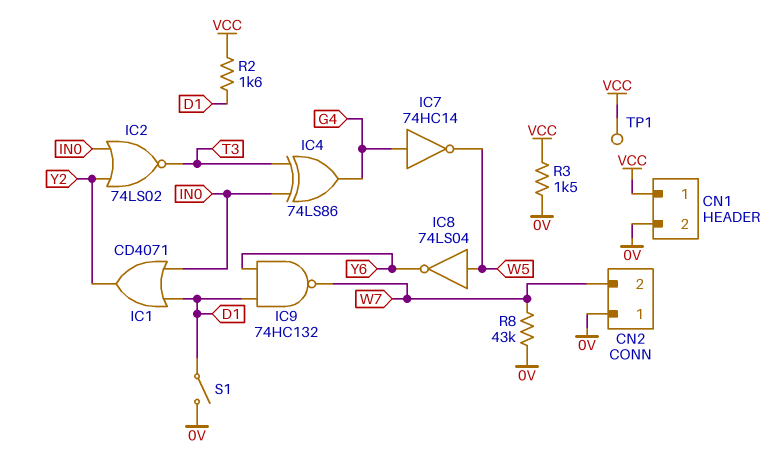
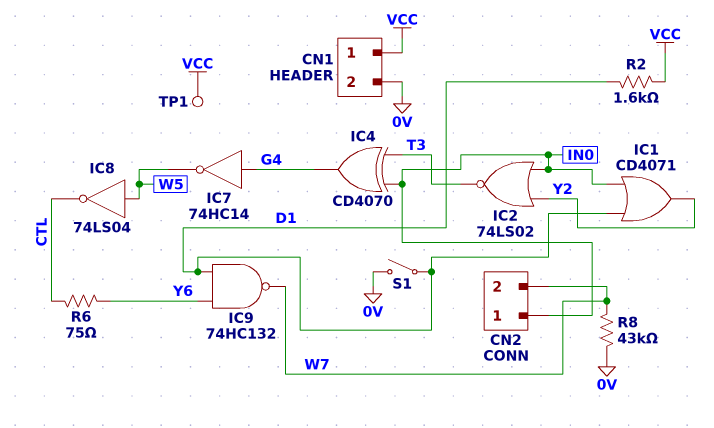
CN2 pin 1: 0V -> IN0
IC4: XOR 74LS86 (in IN0, in T3, out G4) -> XOR CD4070 (in IN0, in T3, out G4)
IC8: NOT 74LS04 (in W5, out Y6) -> NOT 74LS04 (in W5, out CTL)
R3: 1.5k (0V, VCC) -> none
R6: none -> 75 (CTL, Y6)

